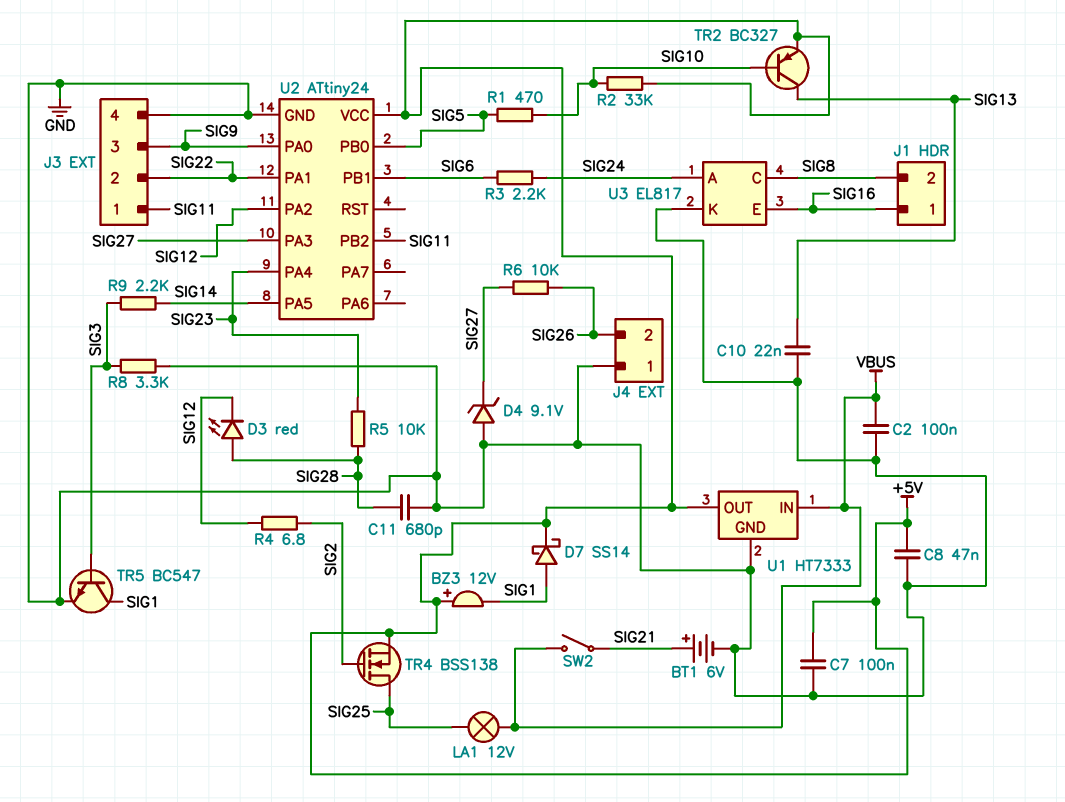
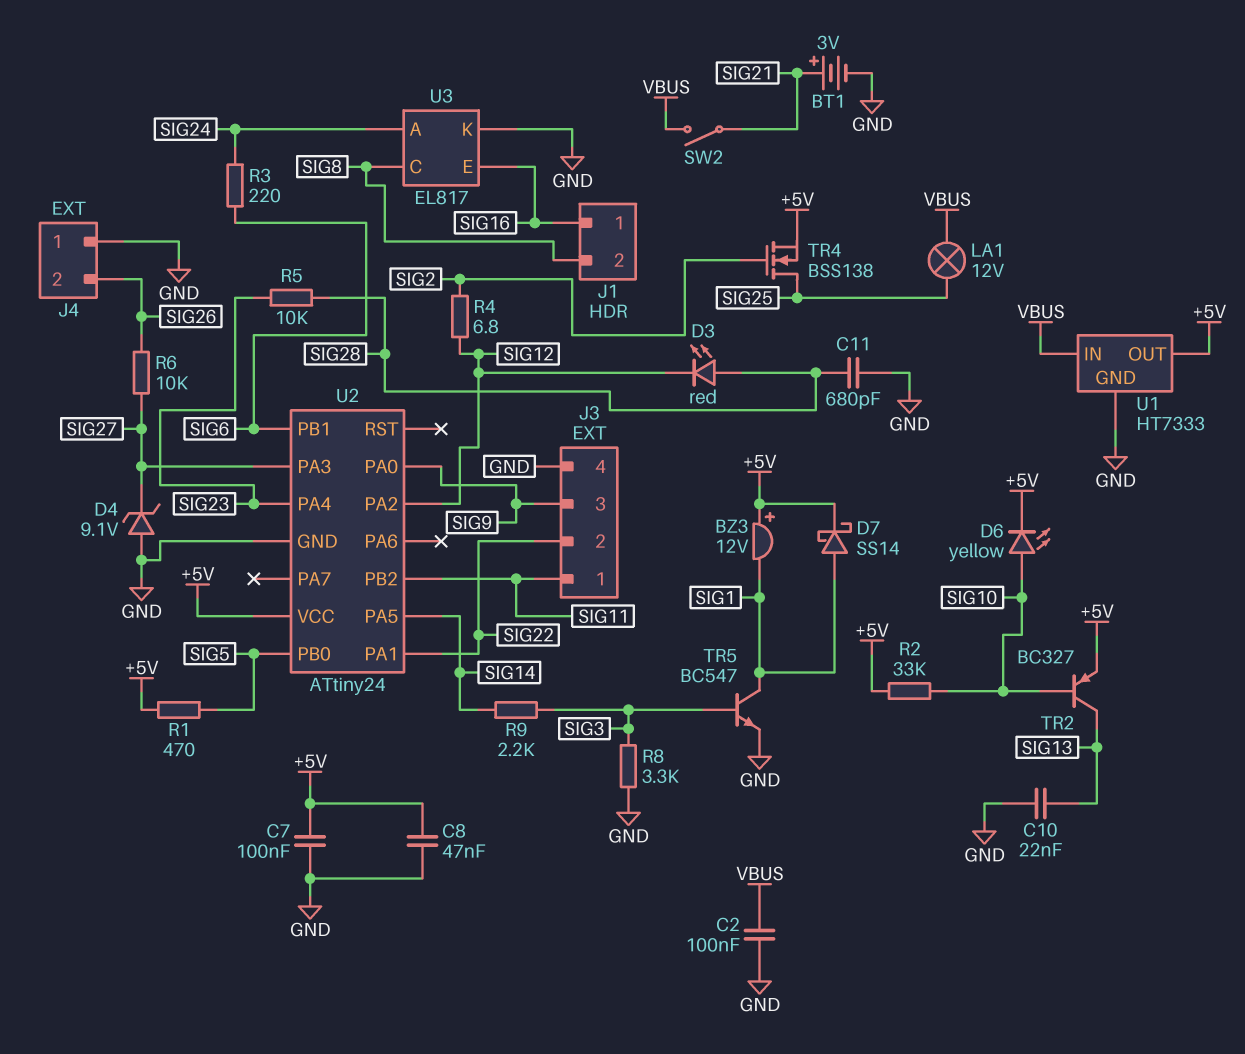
BT1: 6V (plus SIG21, minus GND) -> 3V (plus SIG21, minus GND)
D6: none -> LED yellow (A SIG10, K +5V)
R1: 470 (SIG5, SIG10) -> 470 (+5V, SIG5)
R3: 2.2k (SIG6, SIG24) -> 220 (SIG6, SIG24)

